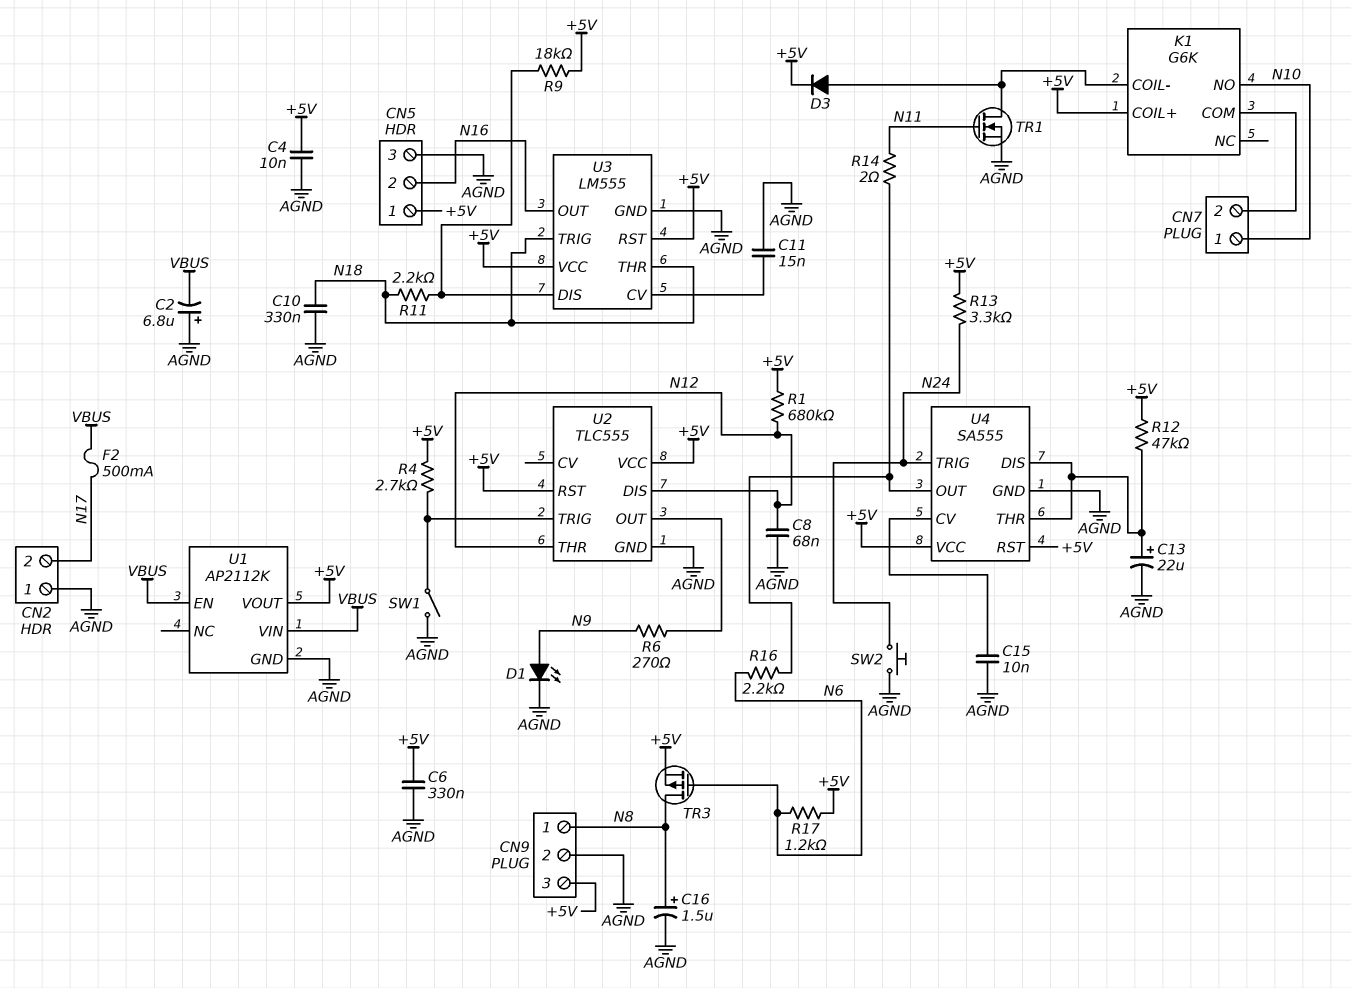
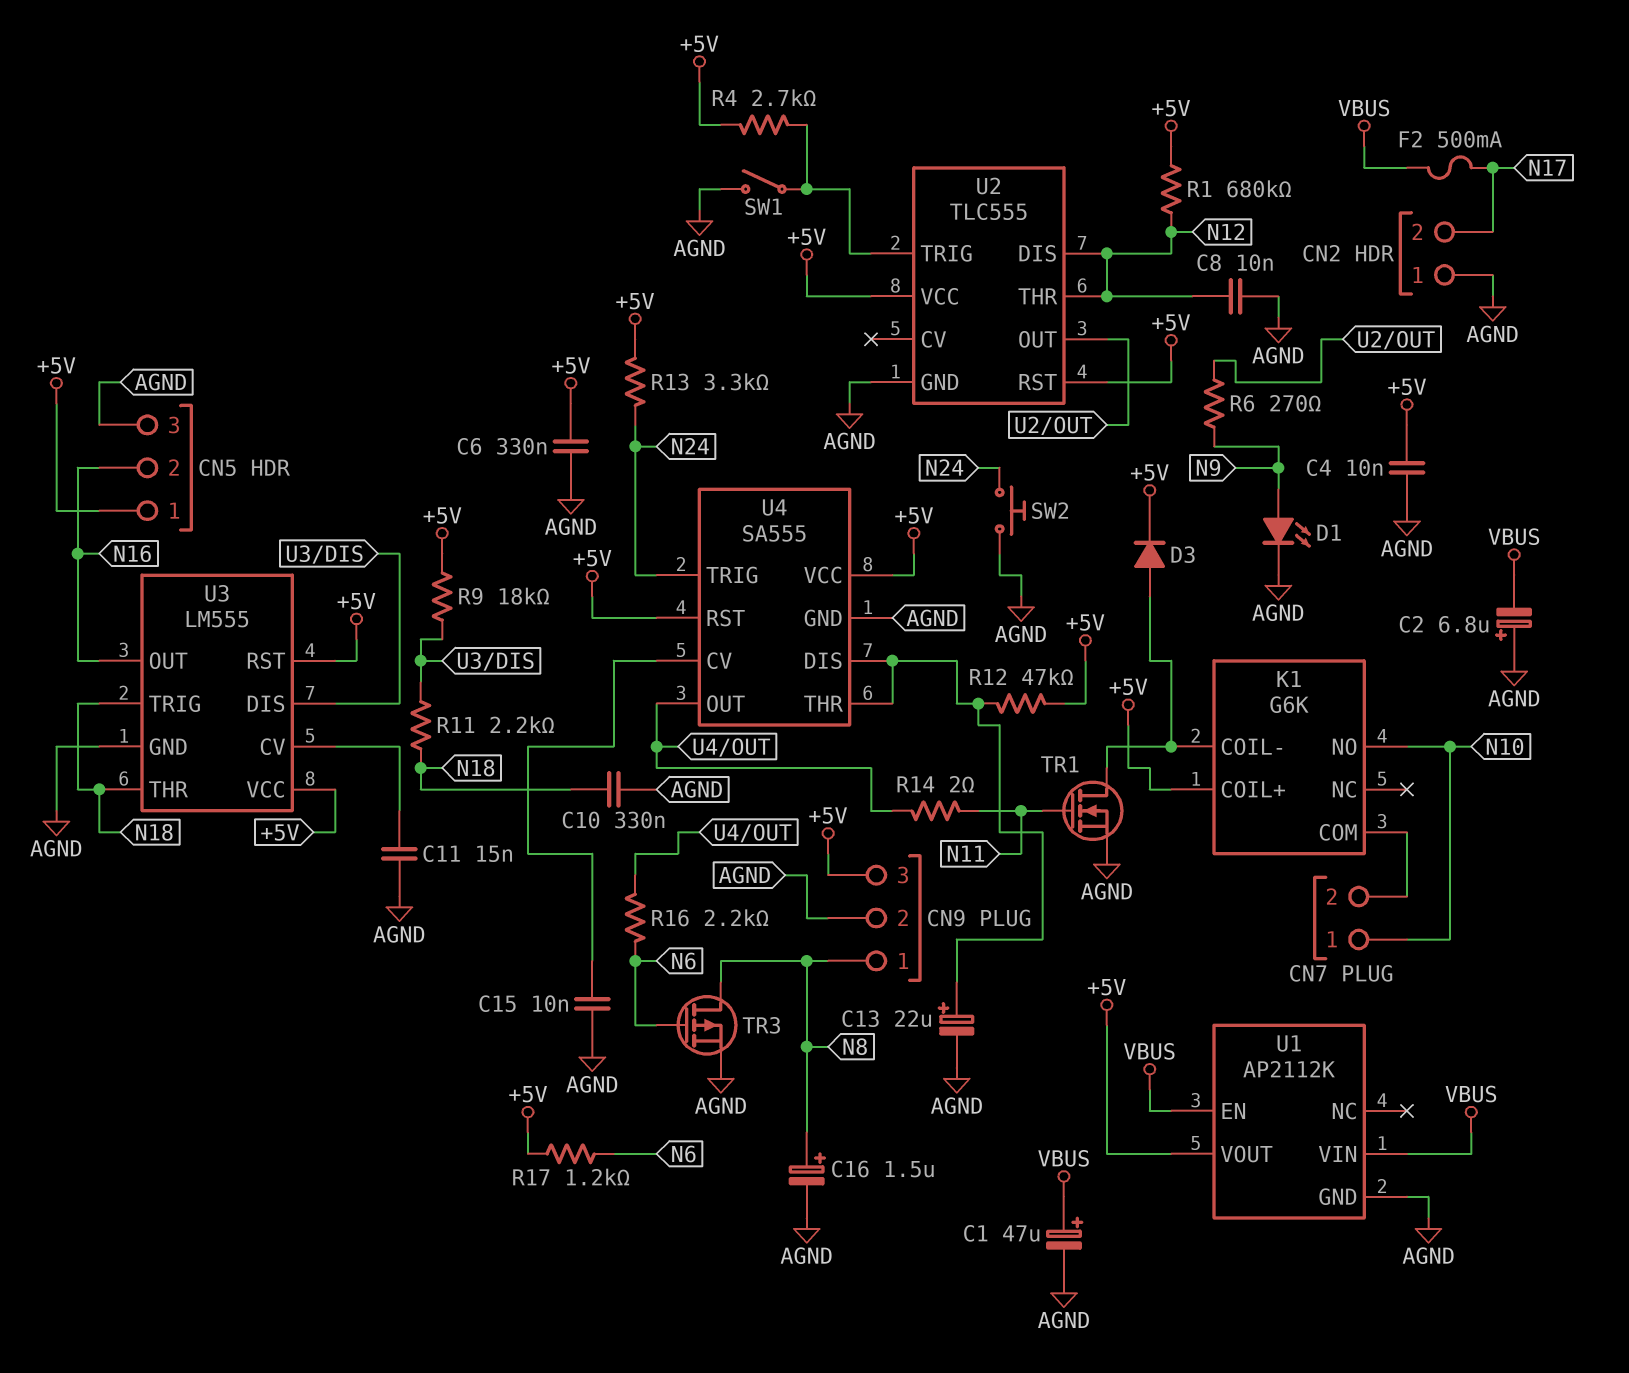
C1: none -> 47uF (plus VBUS, minus AGND)
C8: 68nF (AGND, N12) -> 10nF (AGND, N12)
TR3: PMOS (G N6, D N8, S +5V) -> PMOS (G N6, D N8, S AGND)

